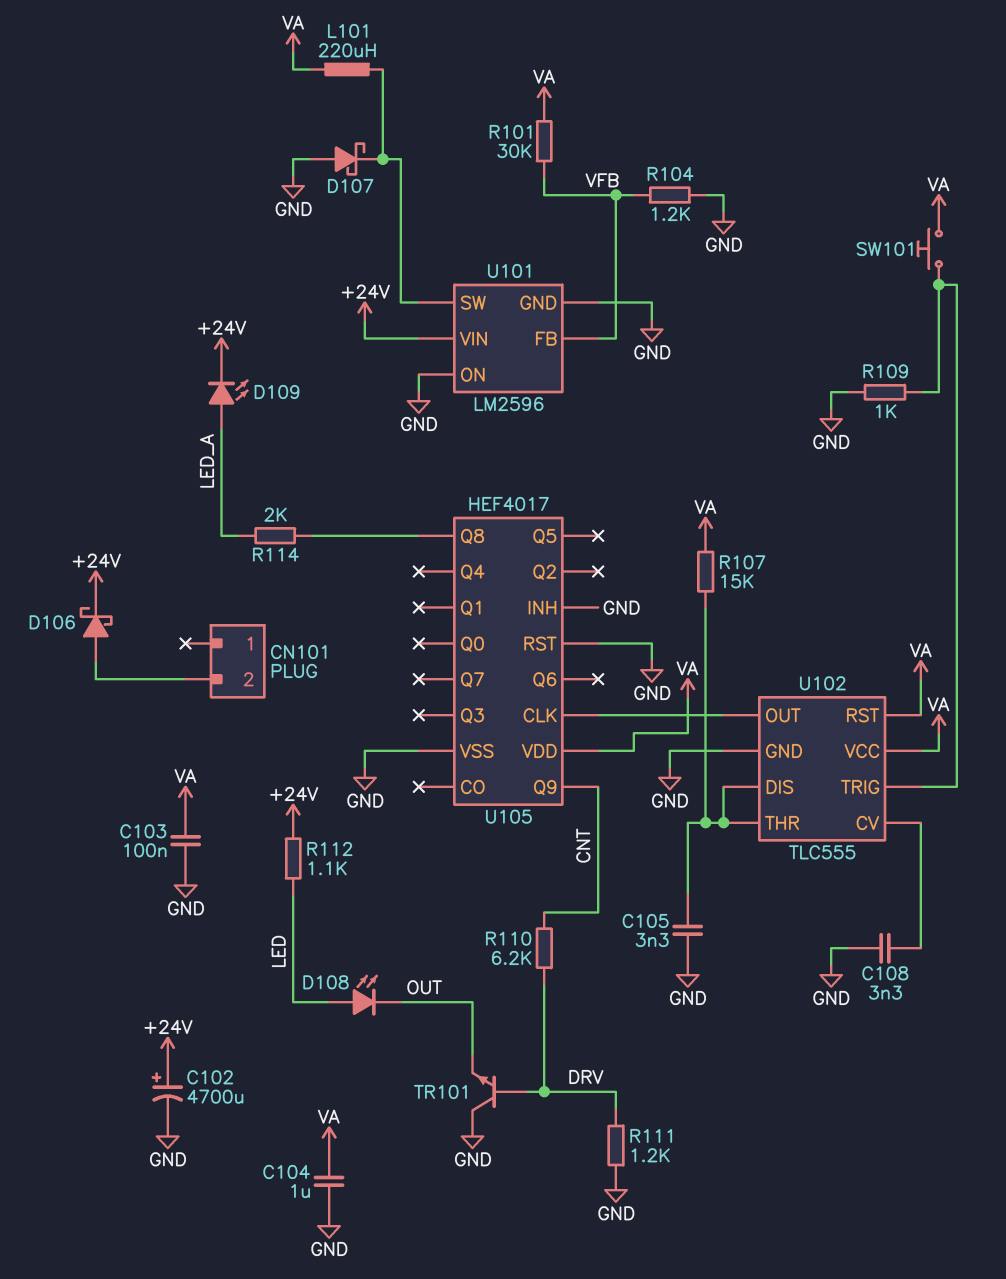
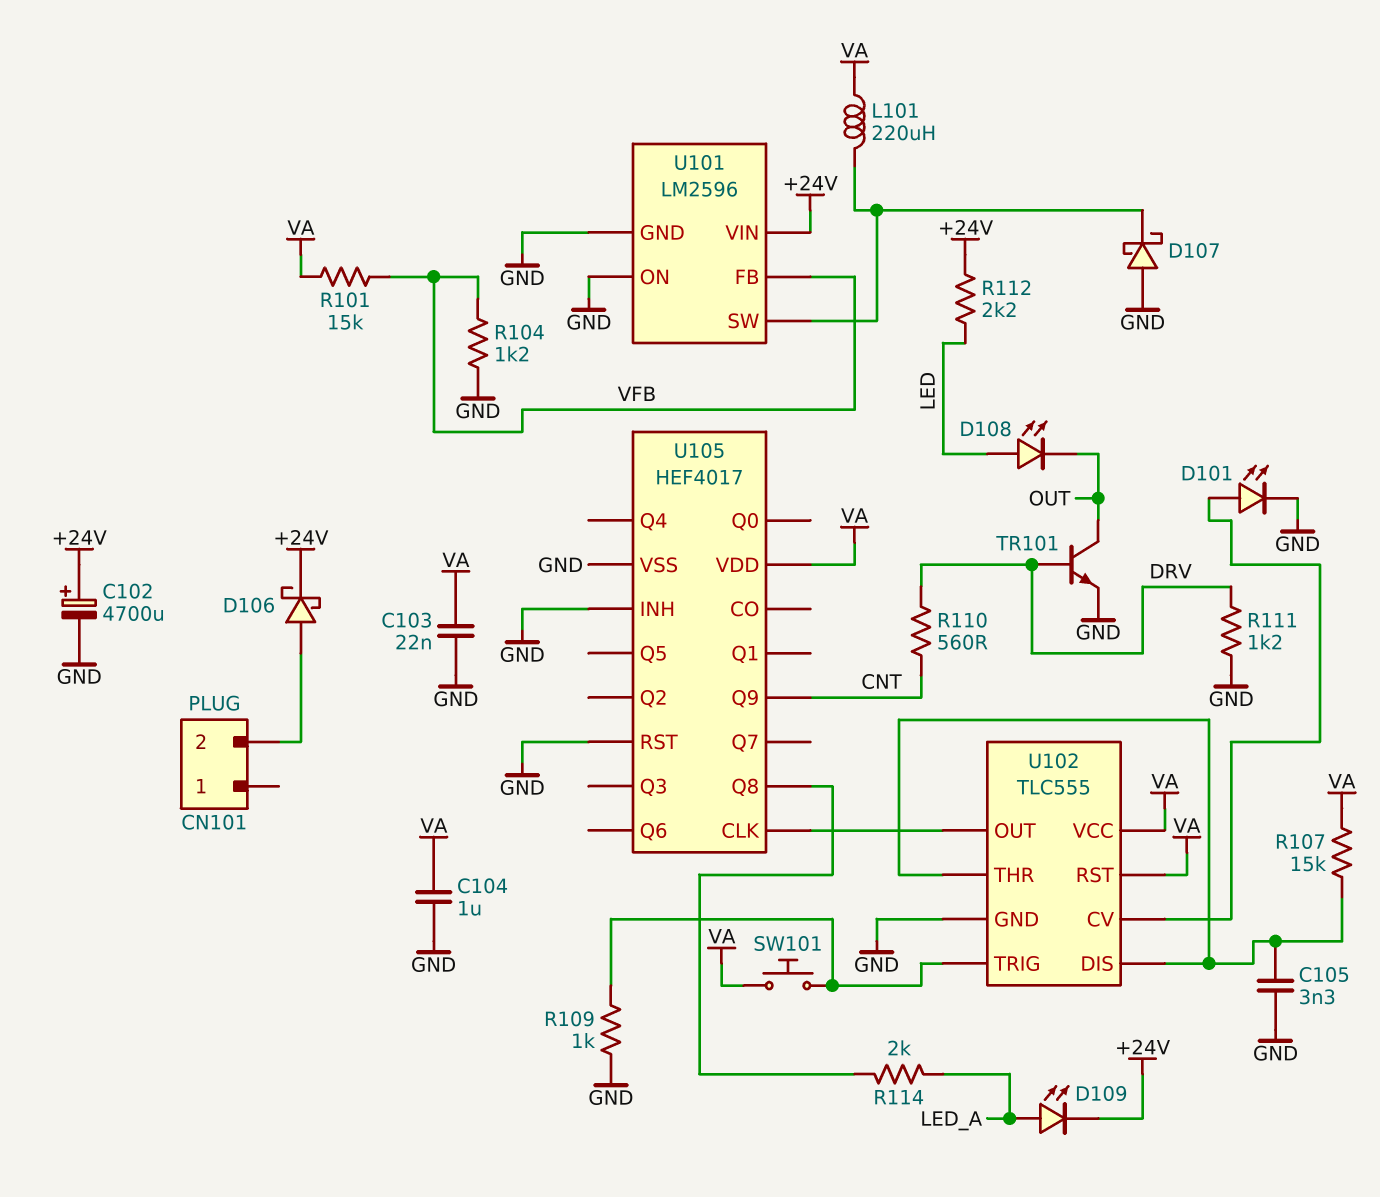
C103: 100nF (GND, VA) -> 22nF (GND, VA)
C108: 3.3nF (GND, U102/CV) -> none
D101: none -> LED (A U102/CV, K GND)
R101: 30k (VA, VFB) -> 15k (VA, VFB)
R110: 6.2k (CNT, DRV) -> 560 (CNT, DRV)
R112: 1.1k (+24V, LED) -> 2.2k (+24V, LED)
TR101: NPN (B DRV, C GND, E OUT) -> NPN (B DRV, C OUT, E GND)

